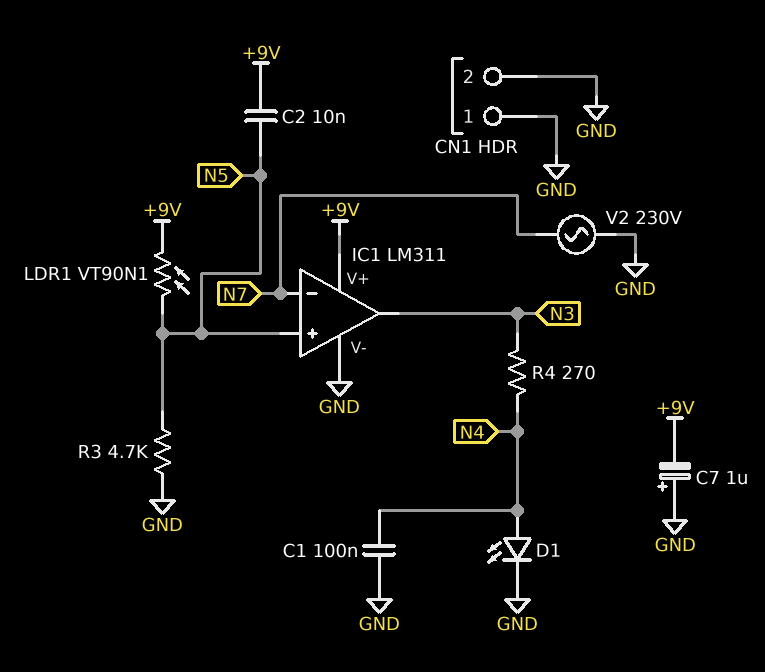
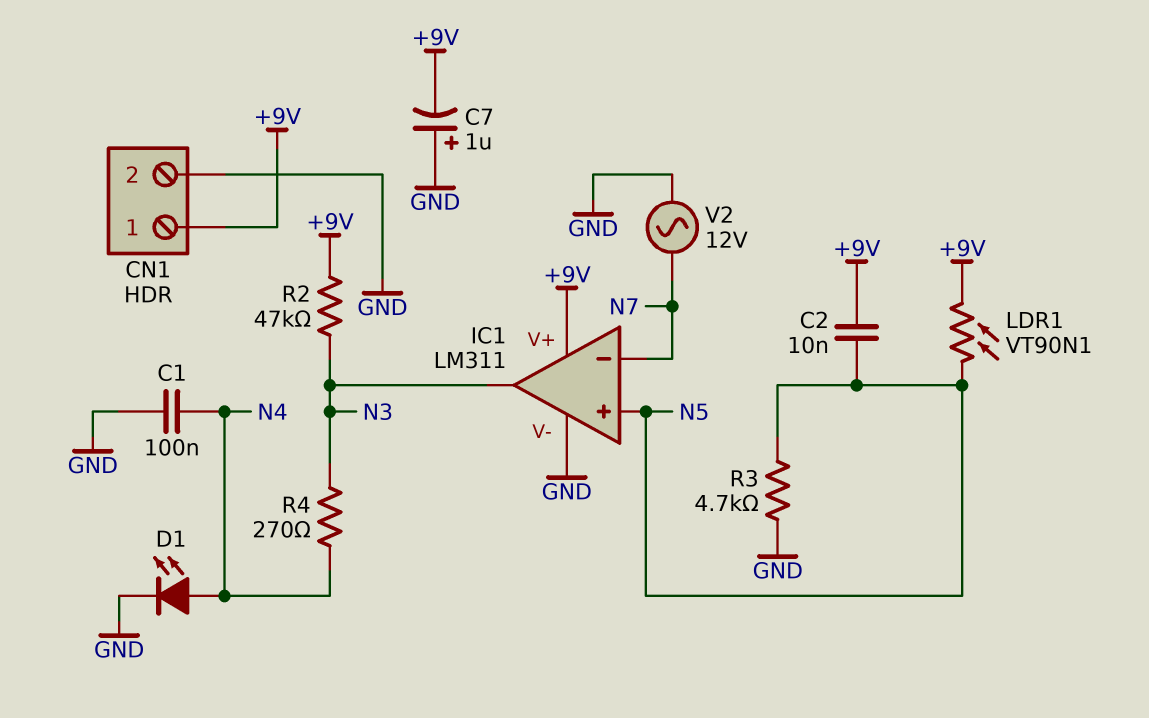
CN1 pin 1: GND -> +9V
R2: none -> 47k (+9V, N3)
V2: AC 230V (GND, N7) -> AC 12V (GND, N7)

